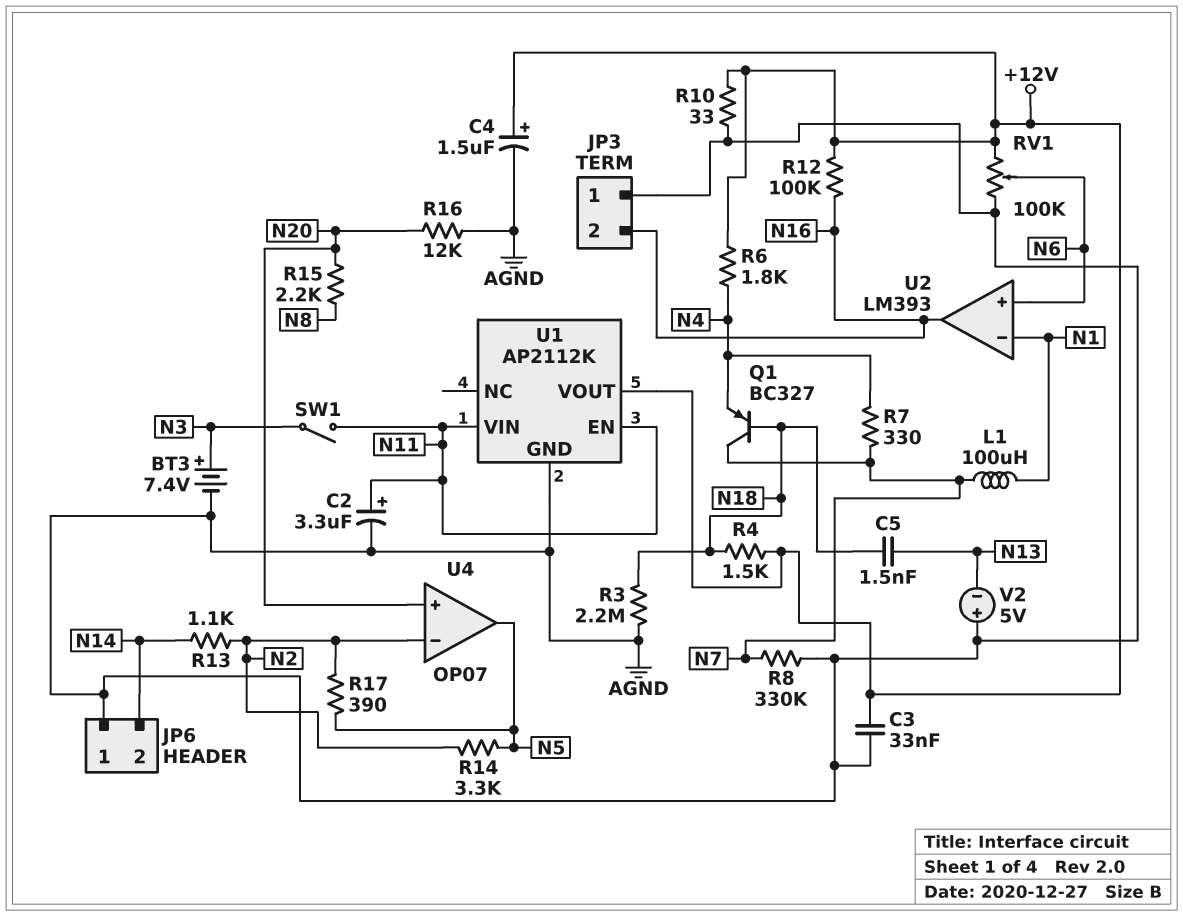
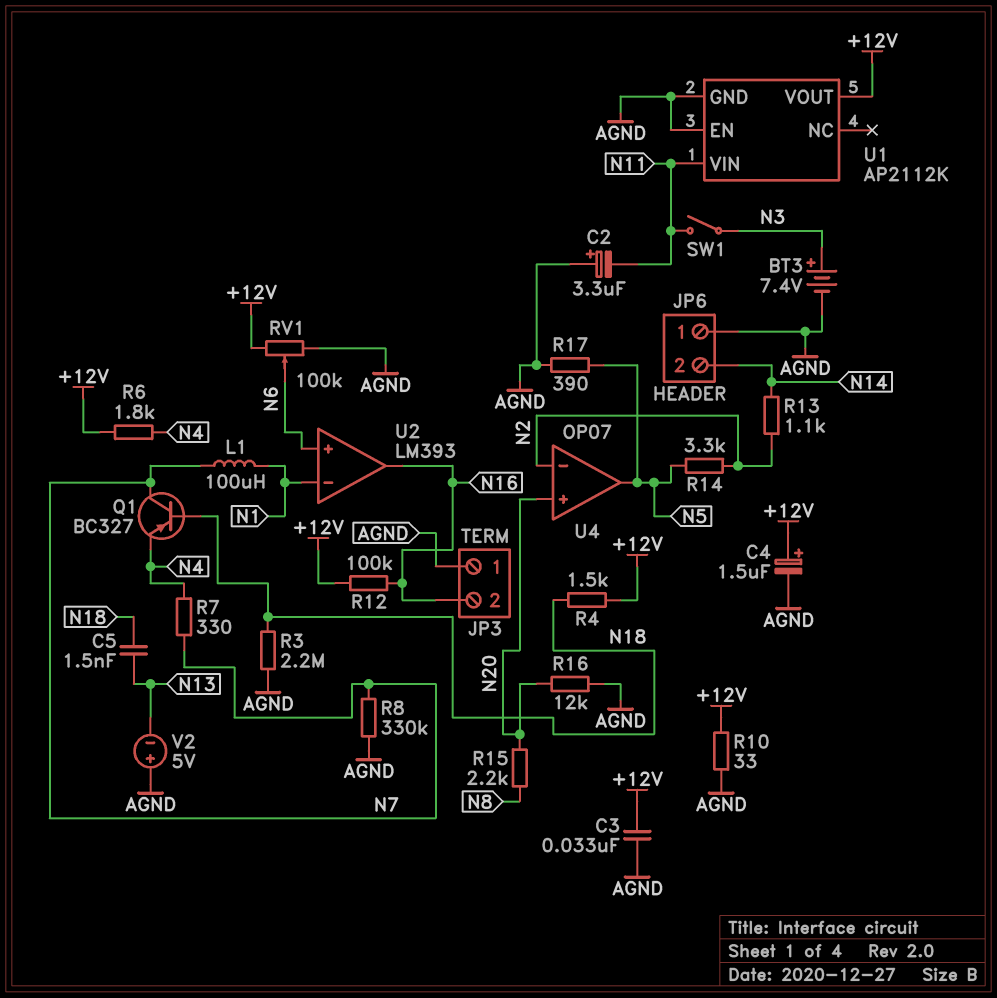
C2: 3.3uF (plus N11, minus AGND) -> 3.3uF (plus AGND, minus N11)
R17: 390 (N2, N5) -> 390 (AGND, N5)
U1 pin EN: N11 -> AGND

